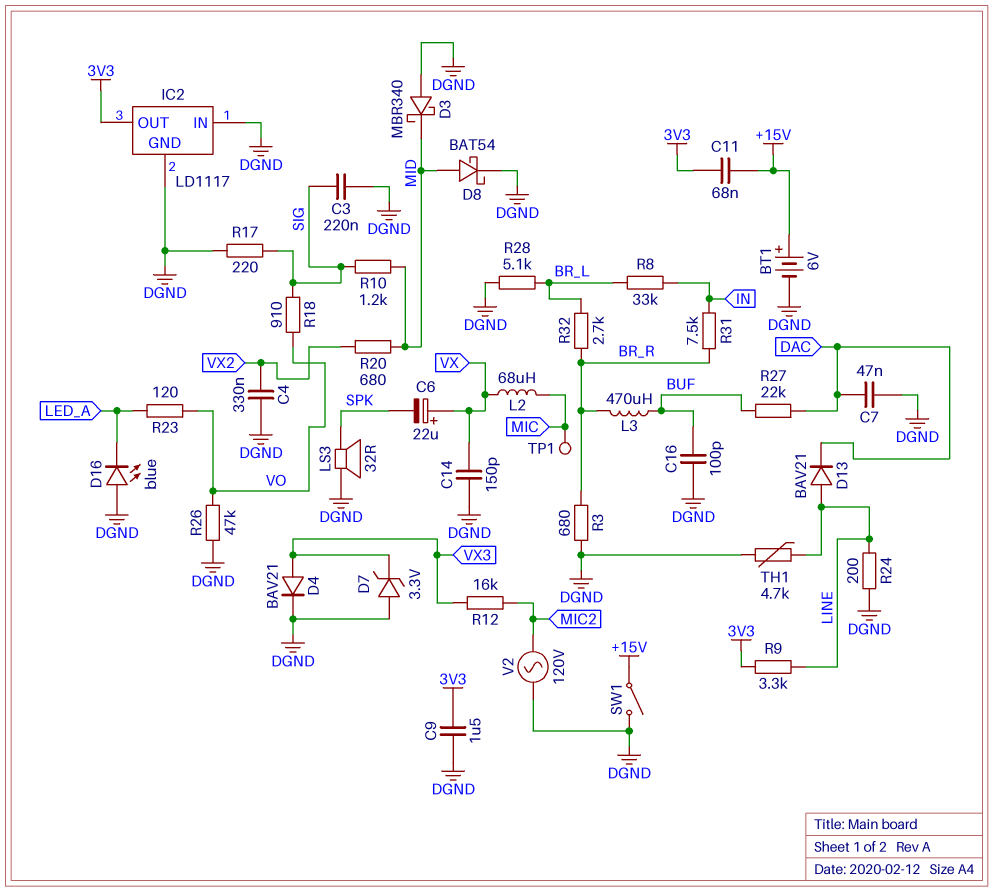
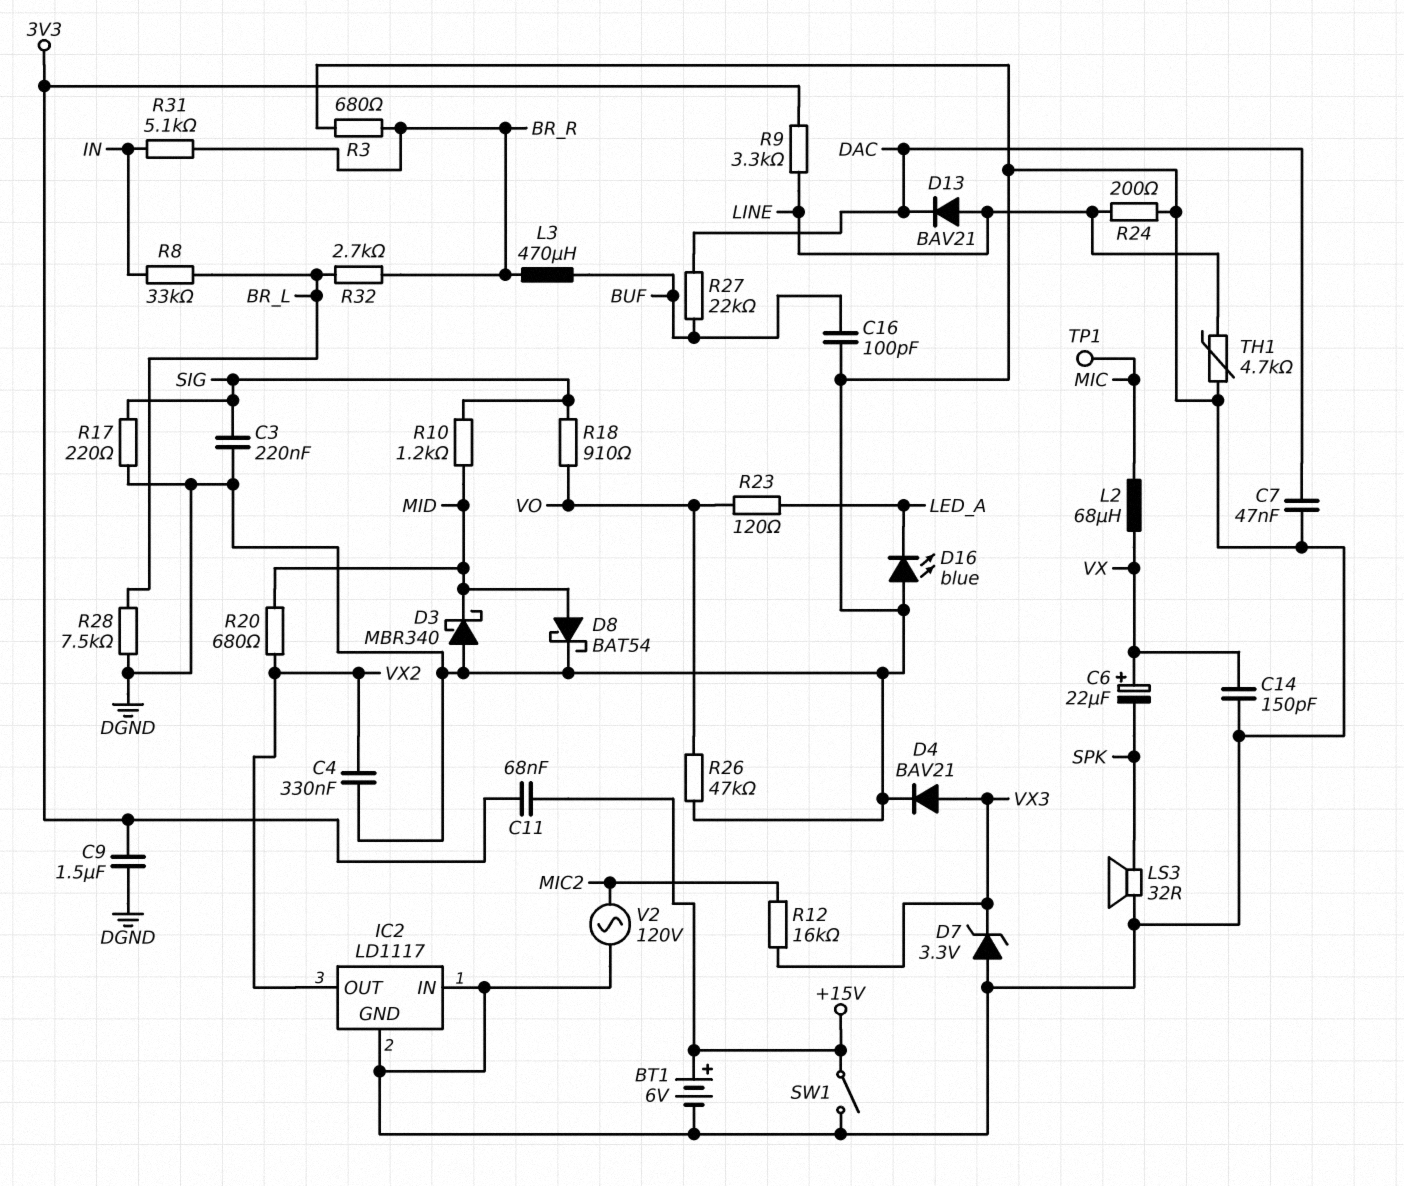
IC2 pin OUT: 3V3 -> VX2
R28: 5.1k (BR_L, DGND) -> 7.5k (BR_L, DGND)
R31: 7.5k (BR_R, IN) -> 5.1k (BR_R, IN)

